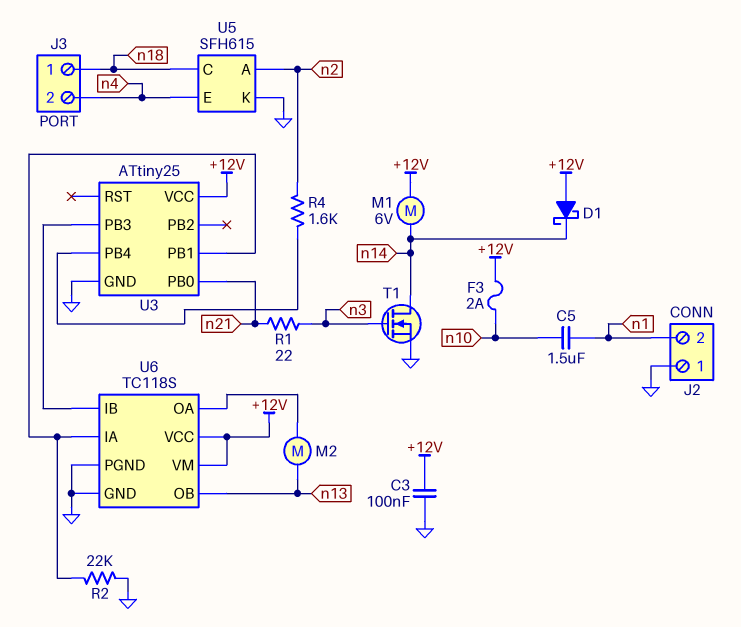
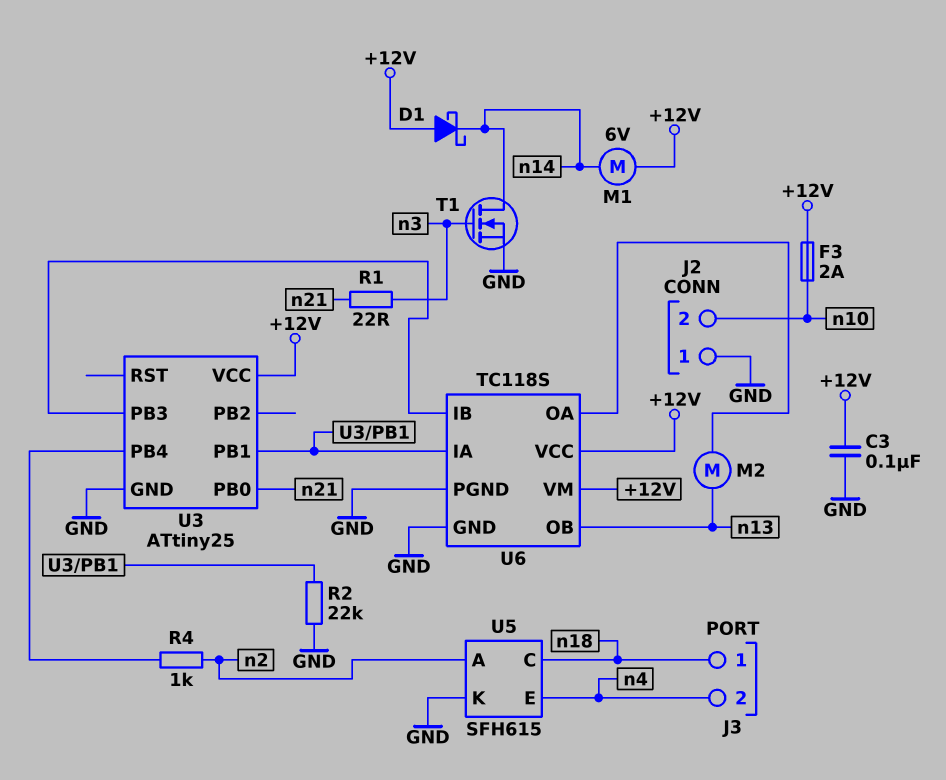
C5: 1.5uF (n1, n10) -> none
J2 pin 2: n1 -> n10
R4: 1.6k (U3/PB4, n2) -> 1k (U3/PB4, n2)

